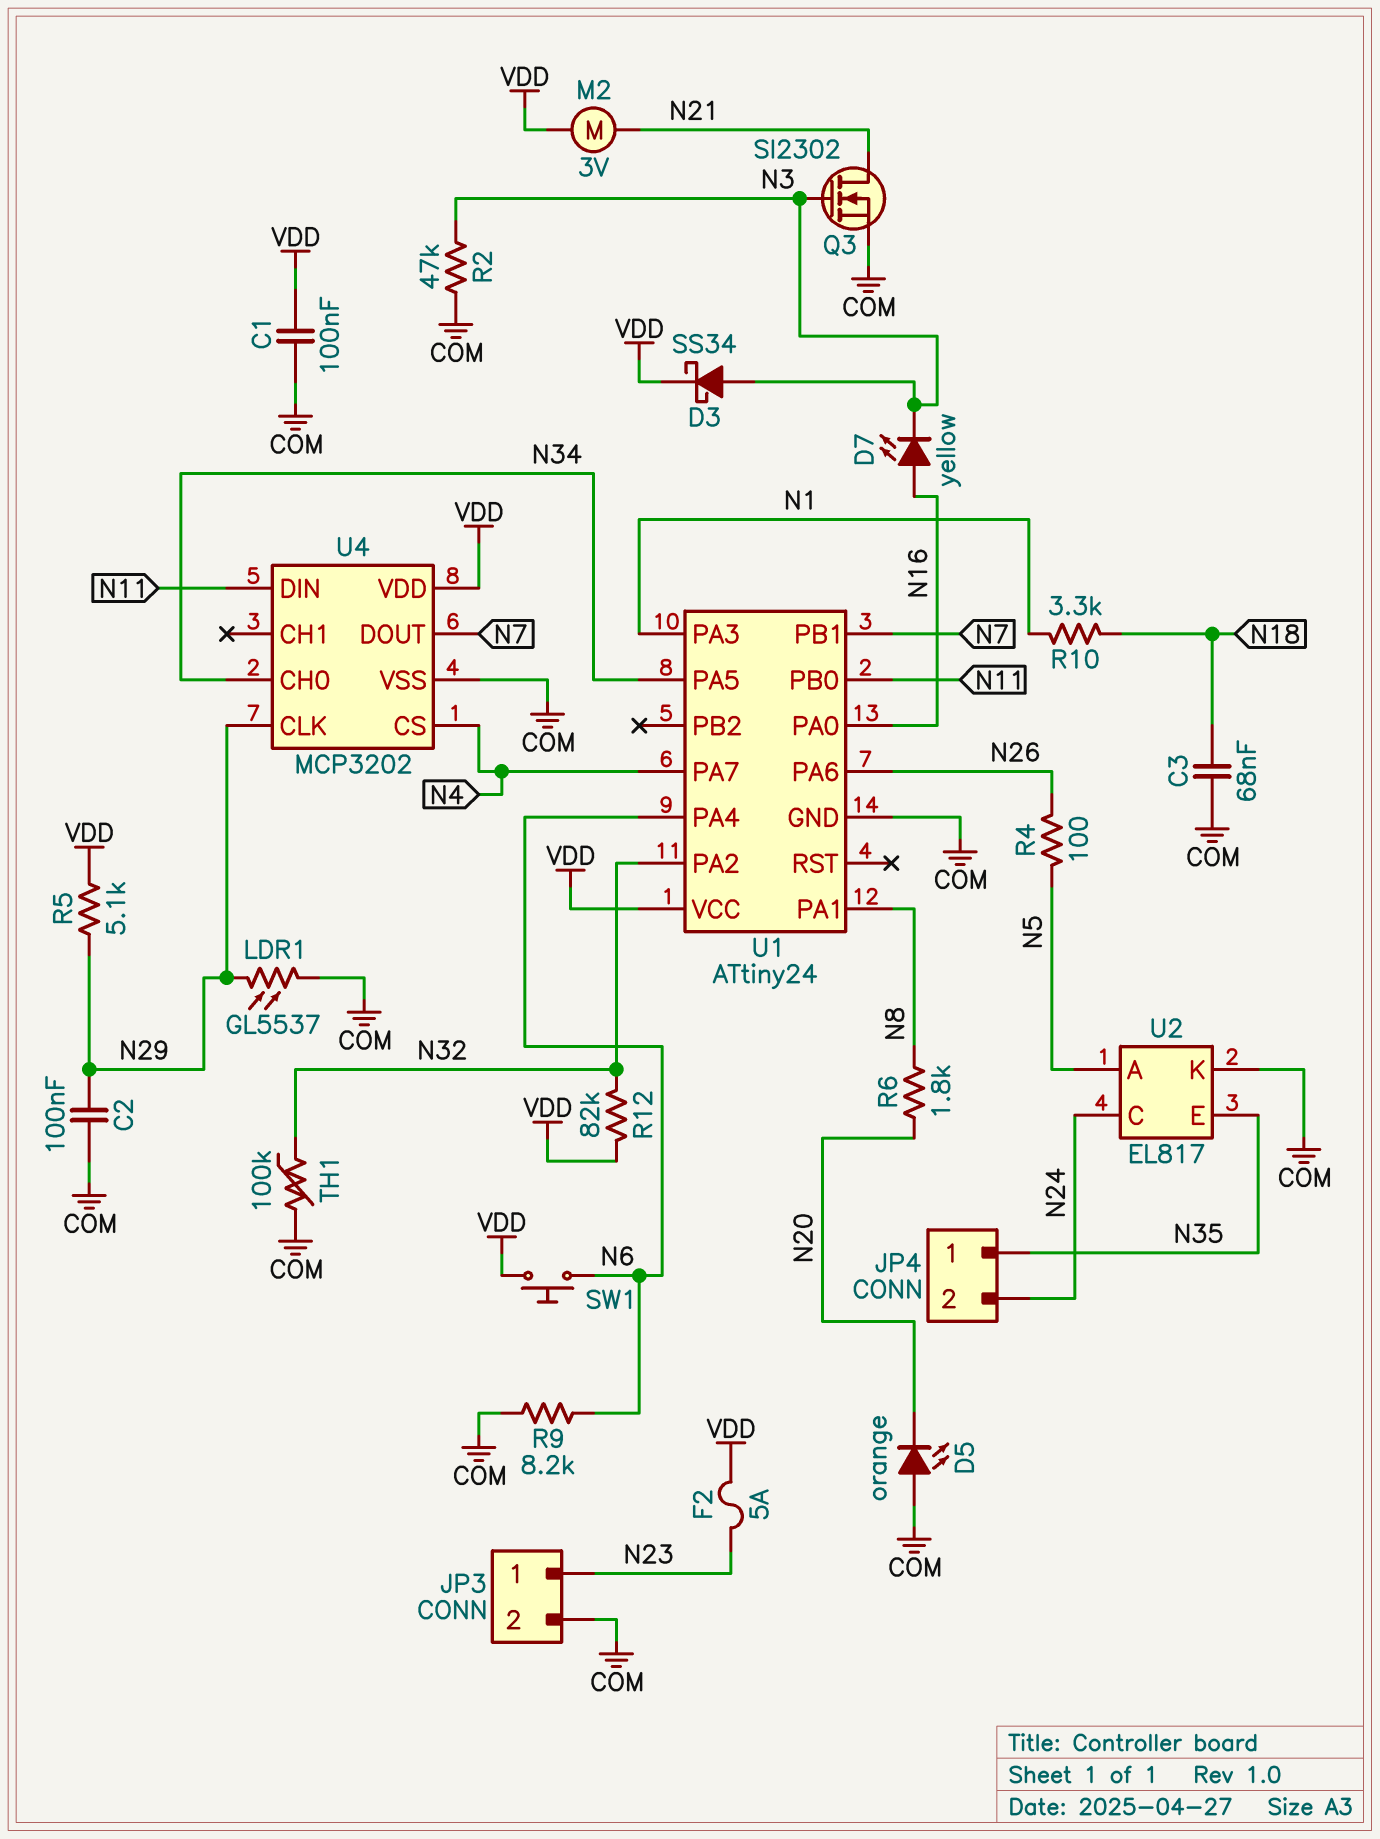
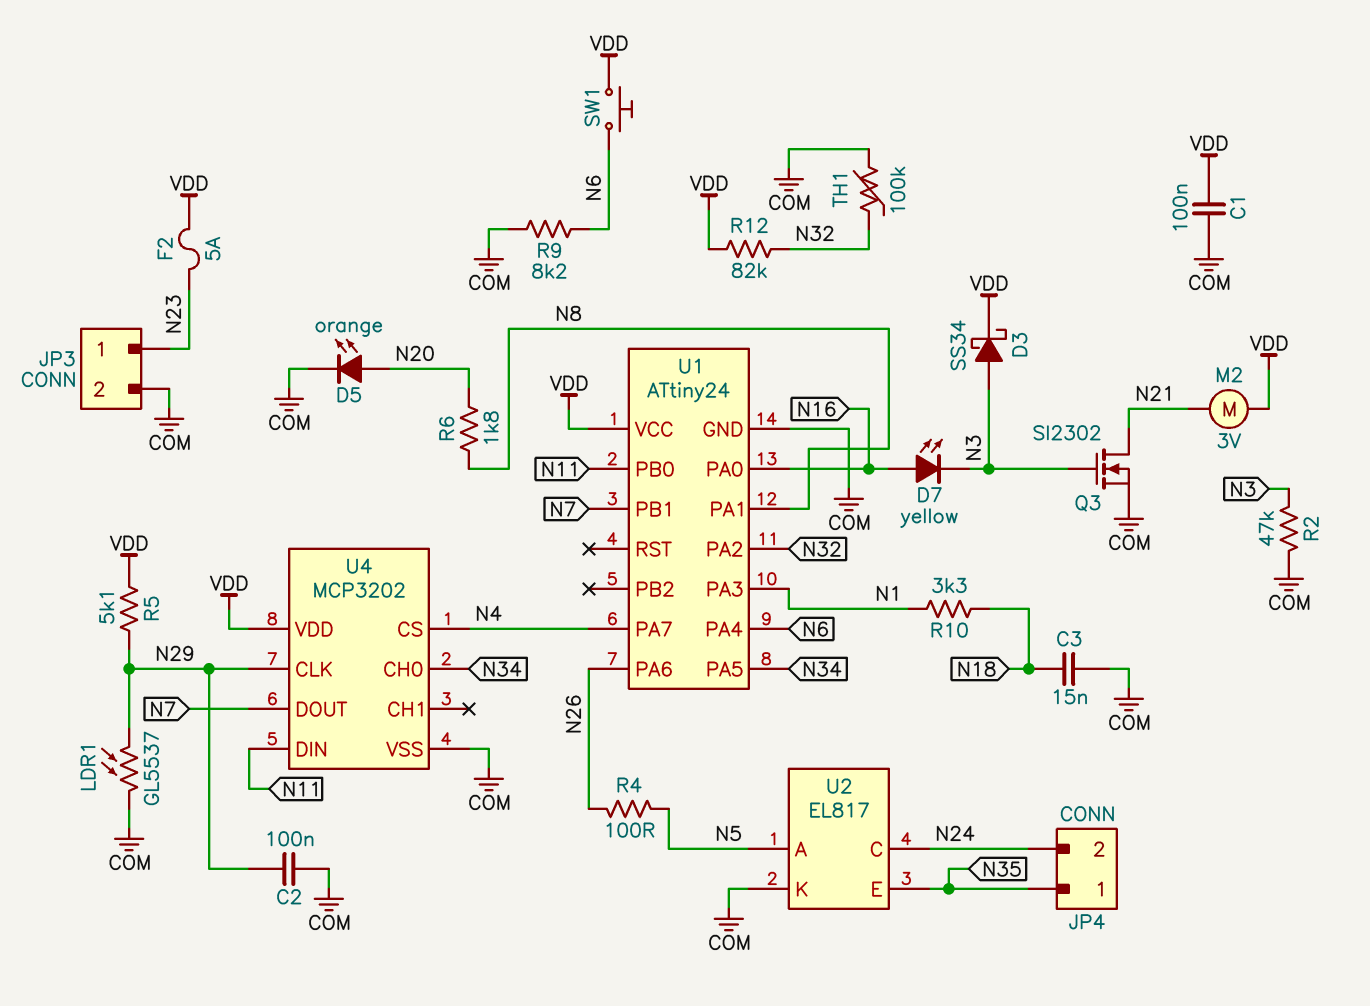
C3: 68nF (COM, N18) -> 15nF (COM, N18)
D5: LED orange (A COM, K N20) -> LED orange (A N20, K COM)

